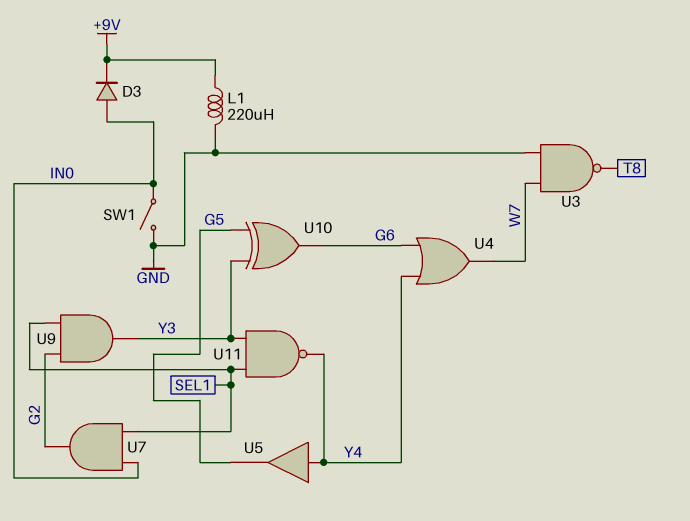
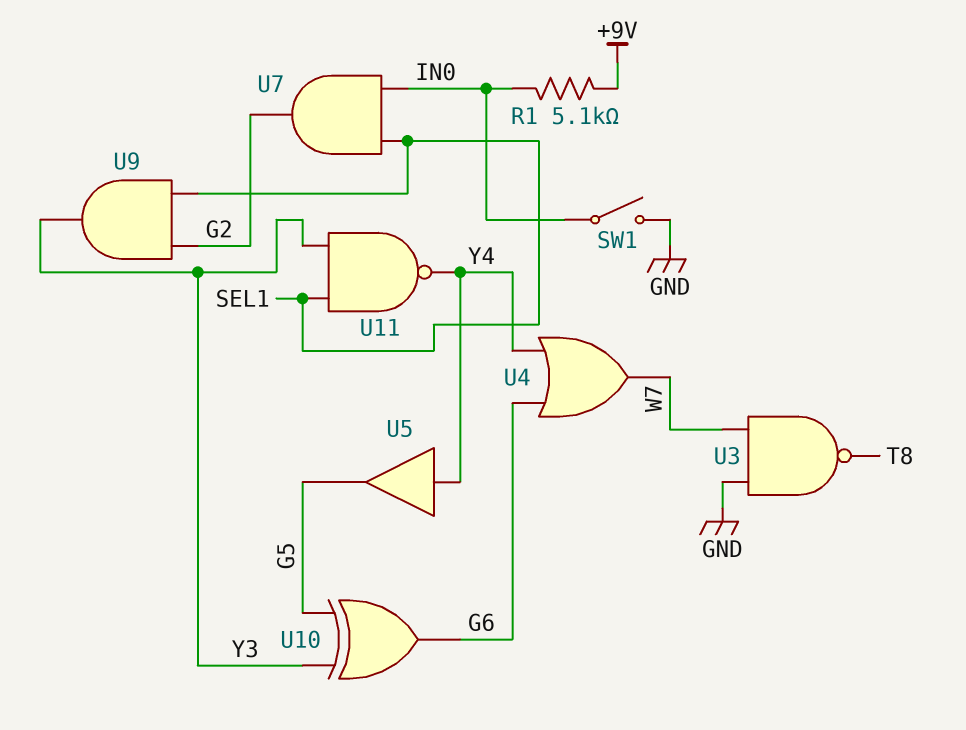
D3: diode (A IN0, K +9V) -> none
L1: 220uH (+9V, GND) -> none
R1: none -> 5.1k (+9V, IN0)

